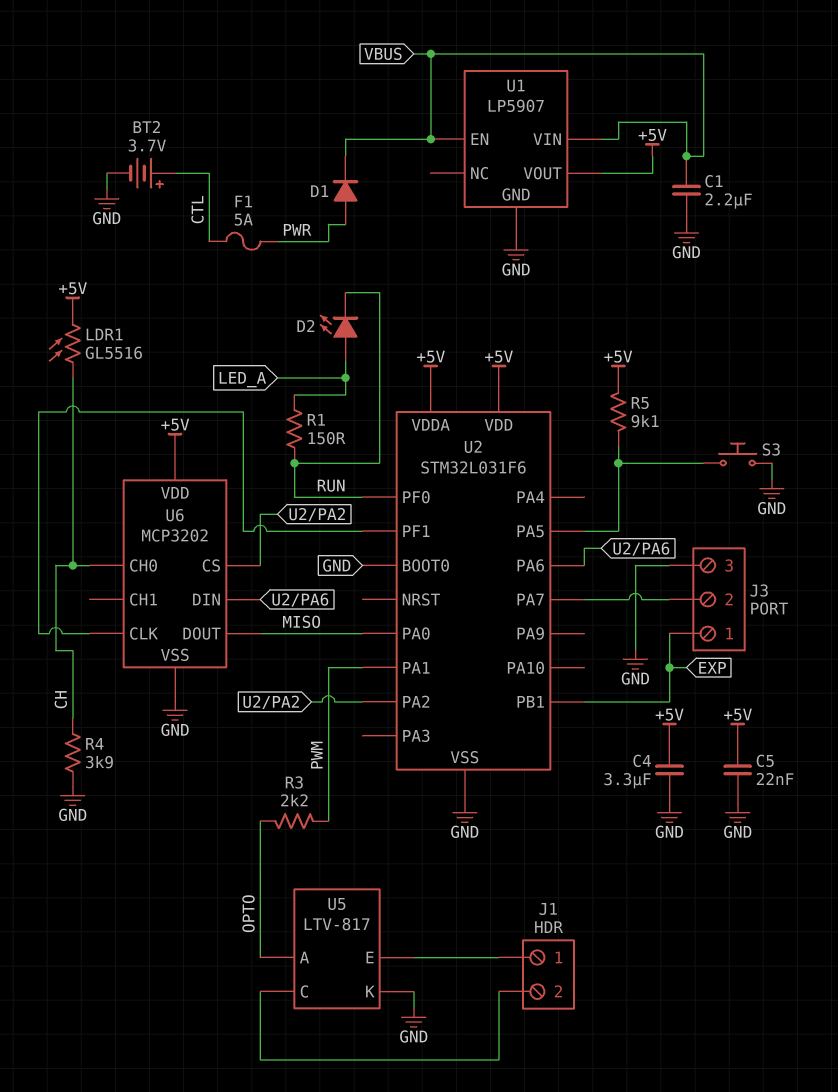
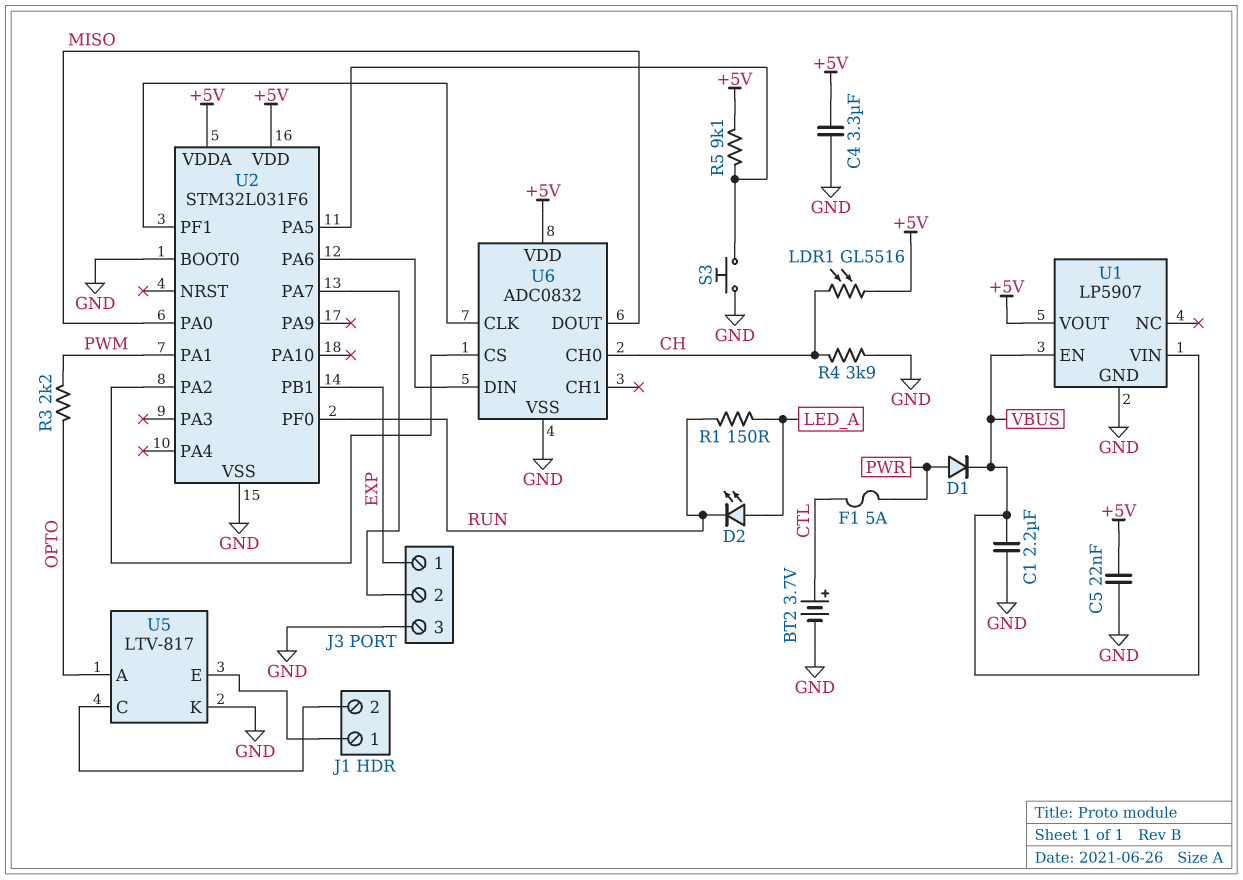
U6: MCP3202 -> ADC0832

